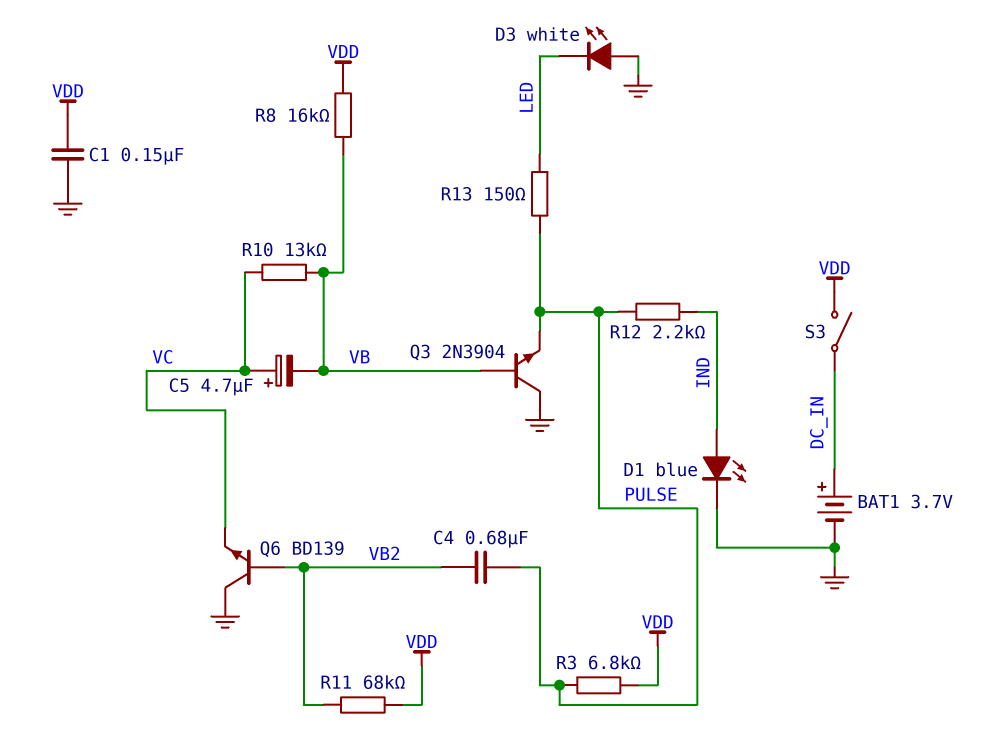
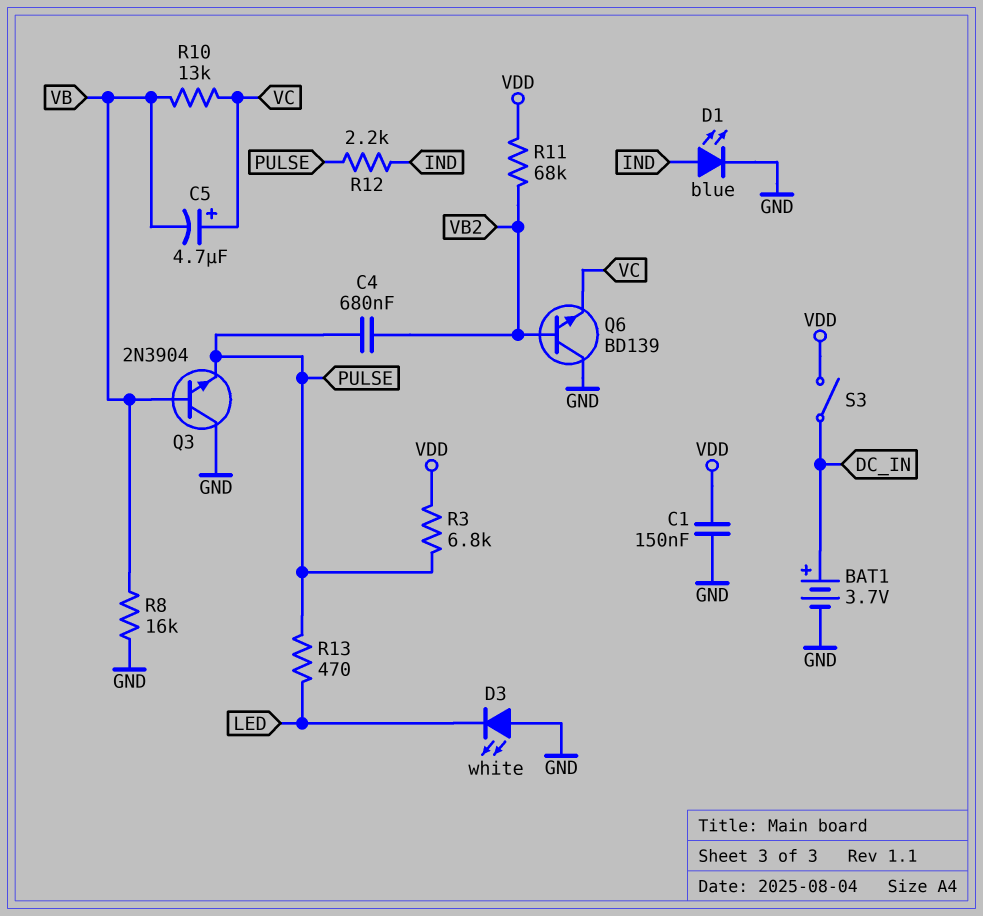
R8: 16k (VB, VDD) -> 16k (GND, VB)
R13: 150 (LED, PULSE) -> 470 (LED, PULSE)

